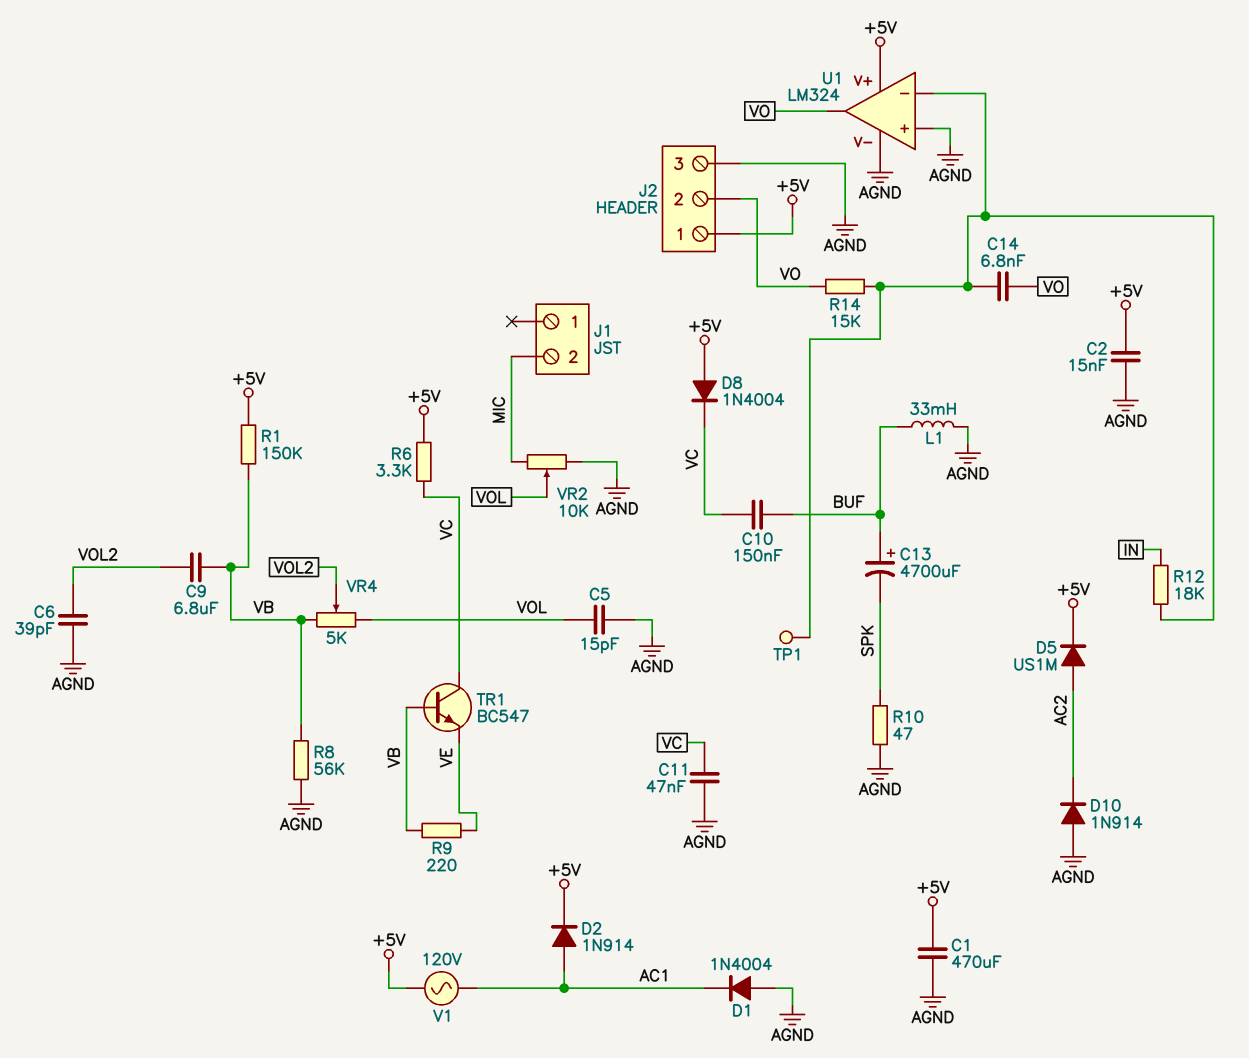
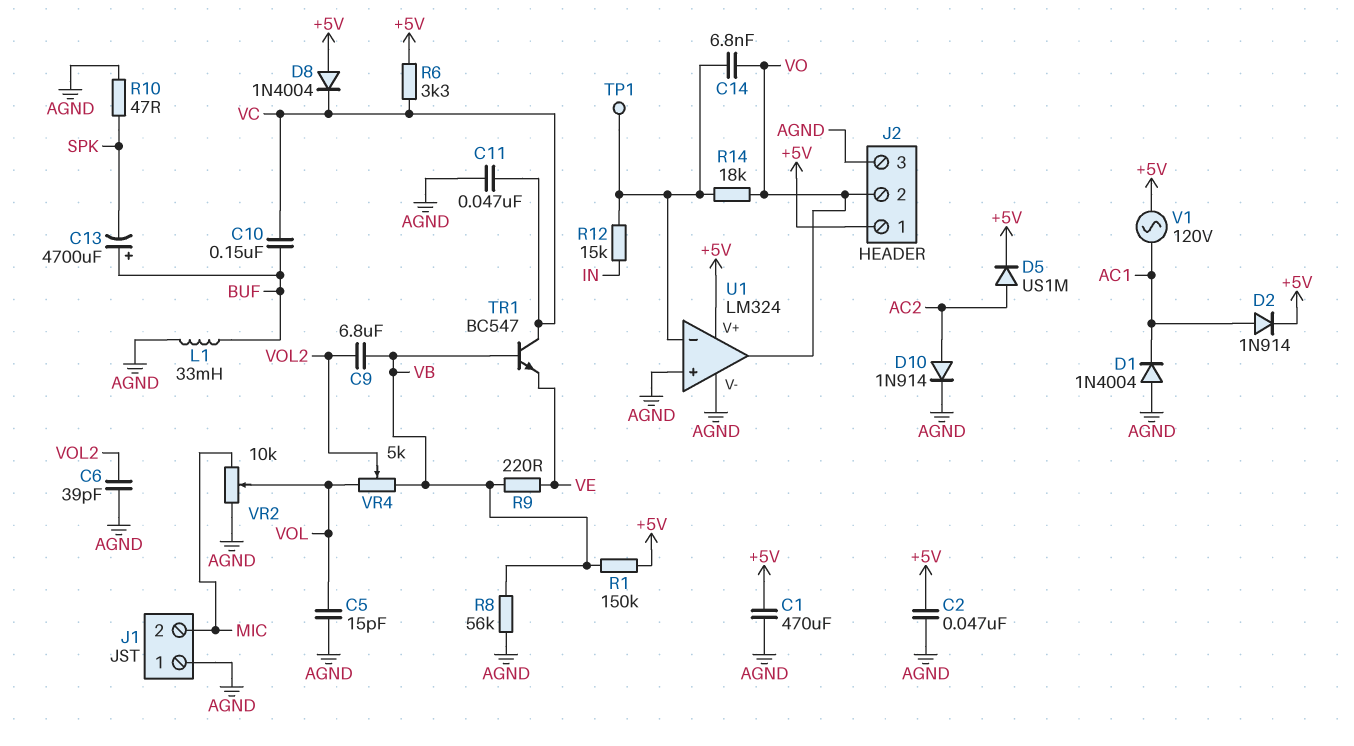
C2: 15nF (+5V, AGND) -> 47nF (+5V, AGND)
D10: diode 1N914 (A AGND, K AC2) -> diode 1N914 (A AC2, K AGND)
J1 pin 1: none -> AGND
R12: 18k (IN, U1/in-) -> 15k (IN, U1/in-)
R14: 15k (U1/in-, VO) -> 18k (U1/in-, VO)

